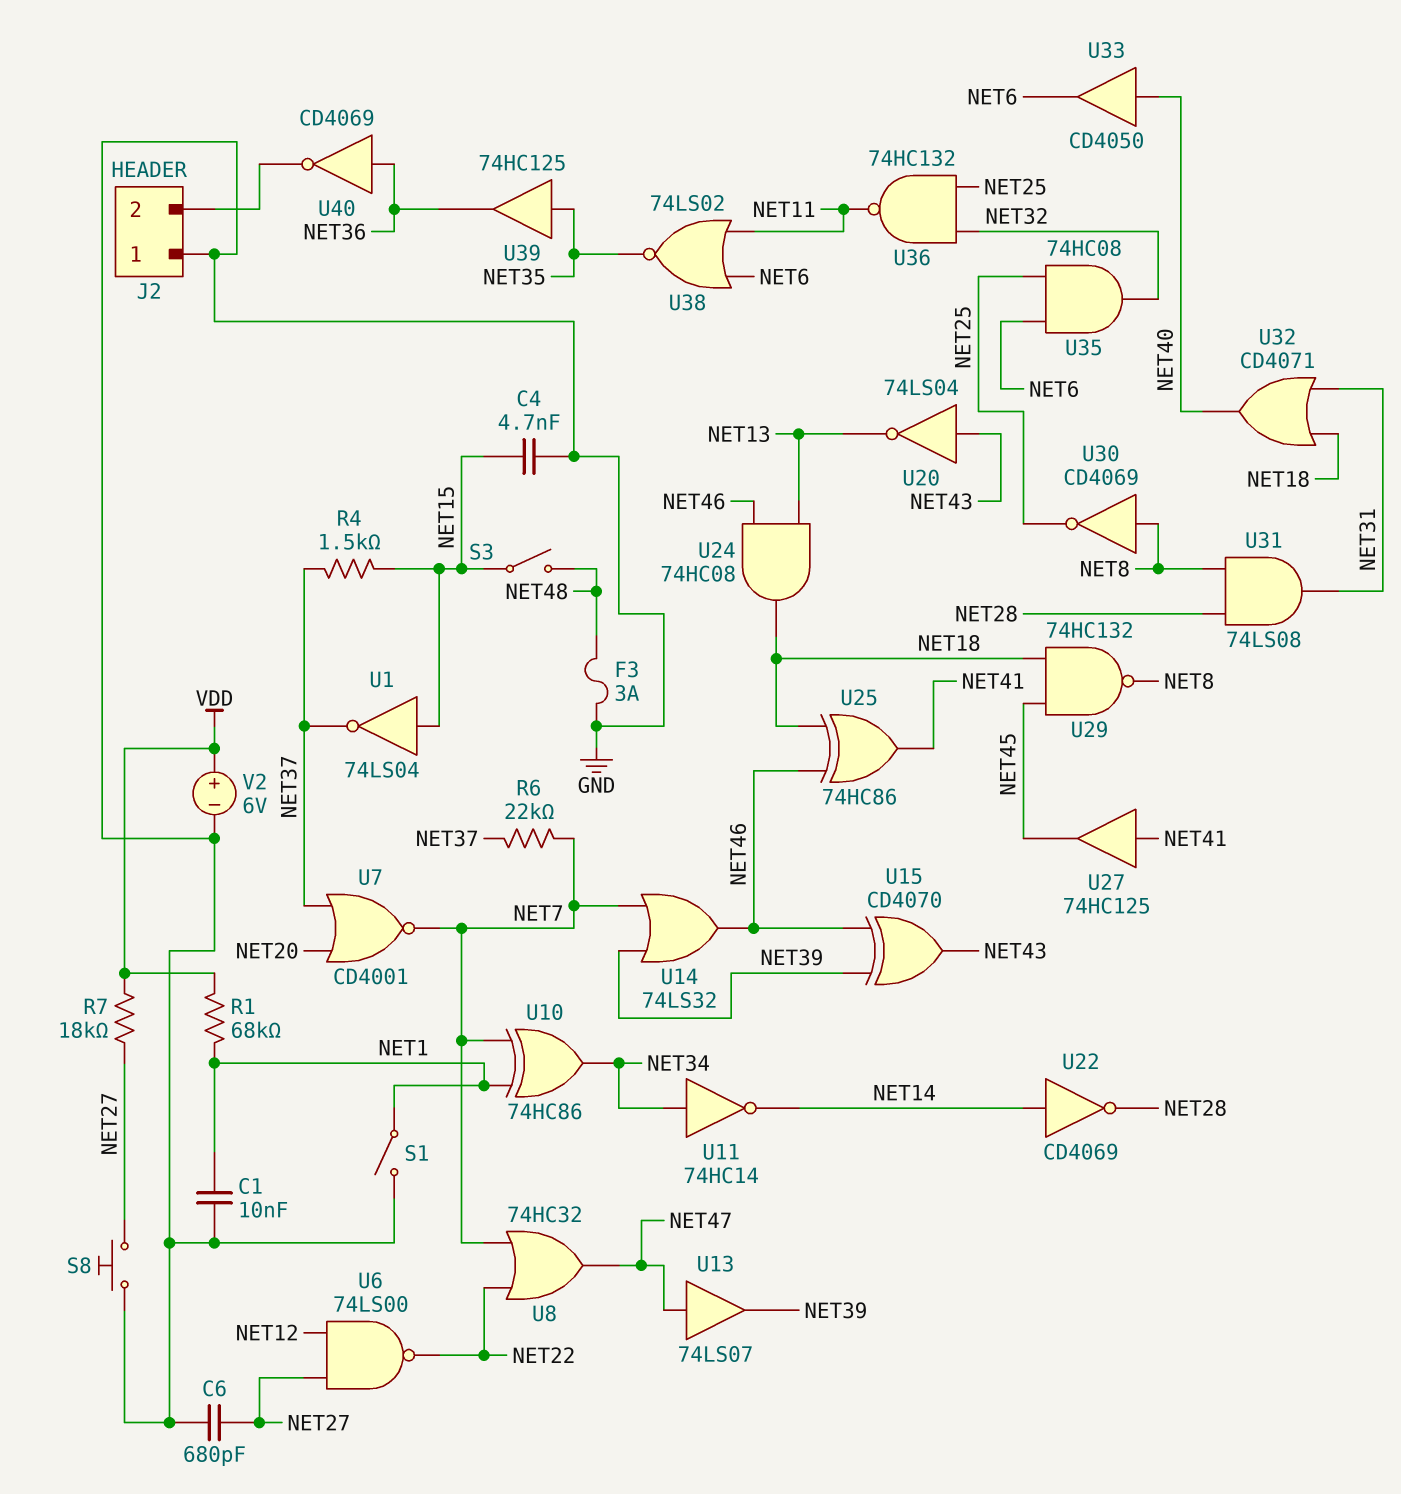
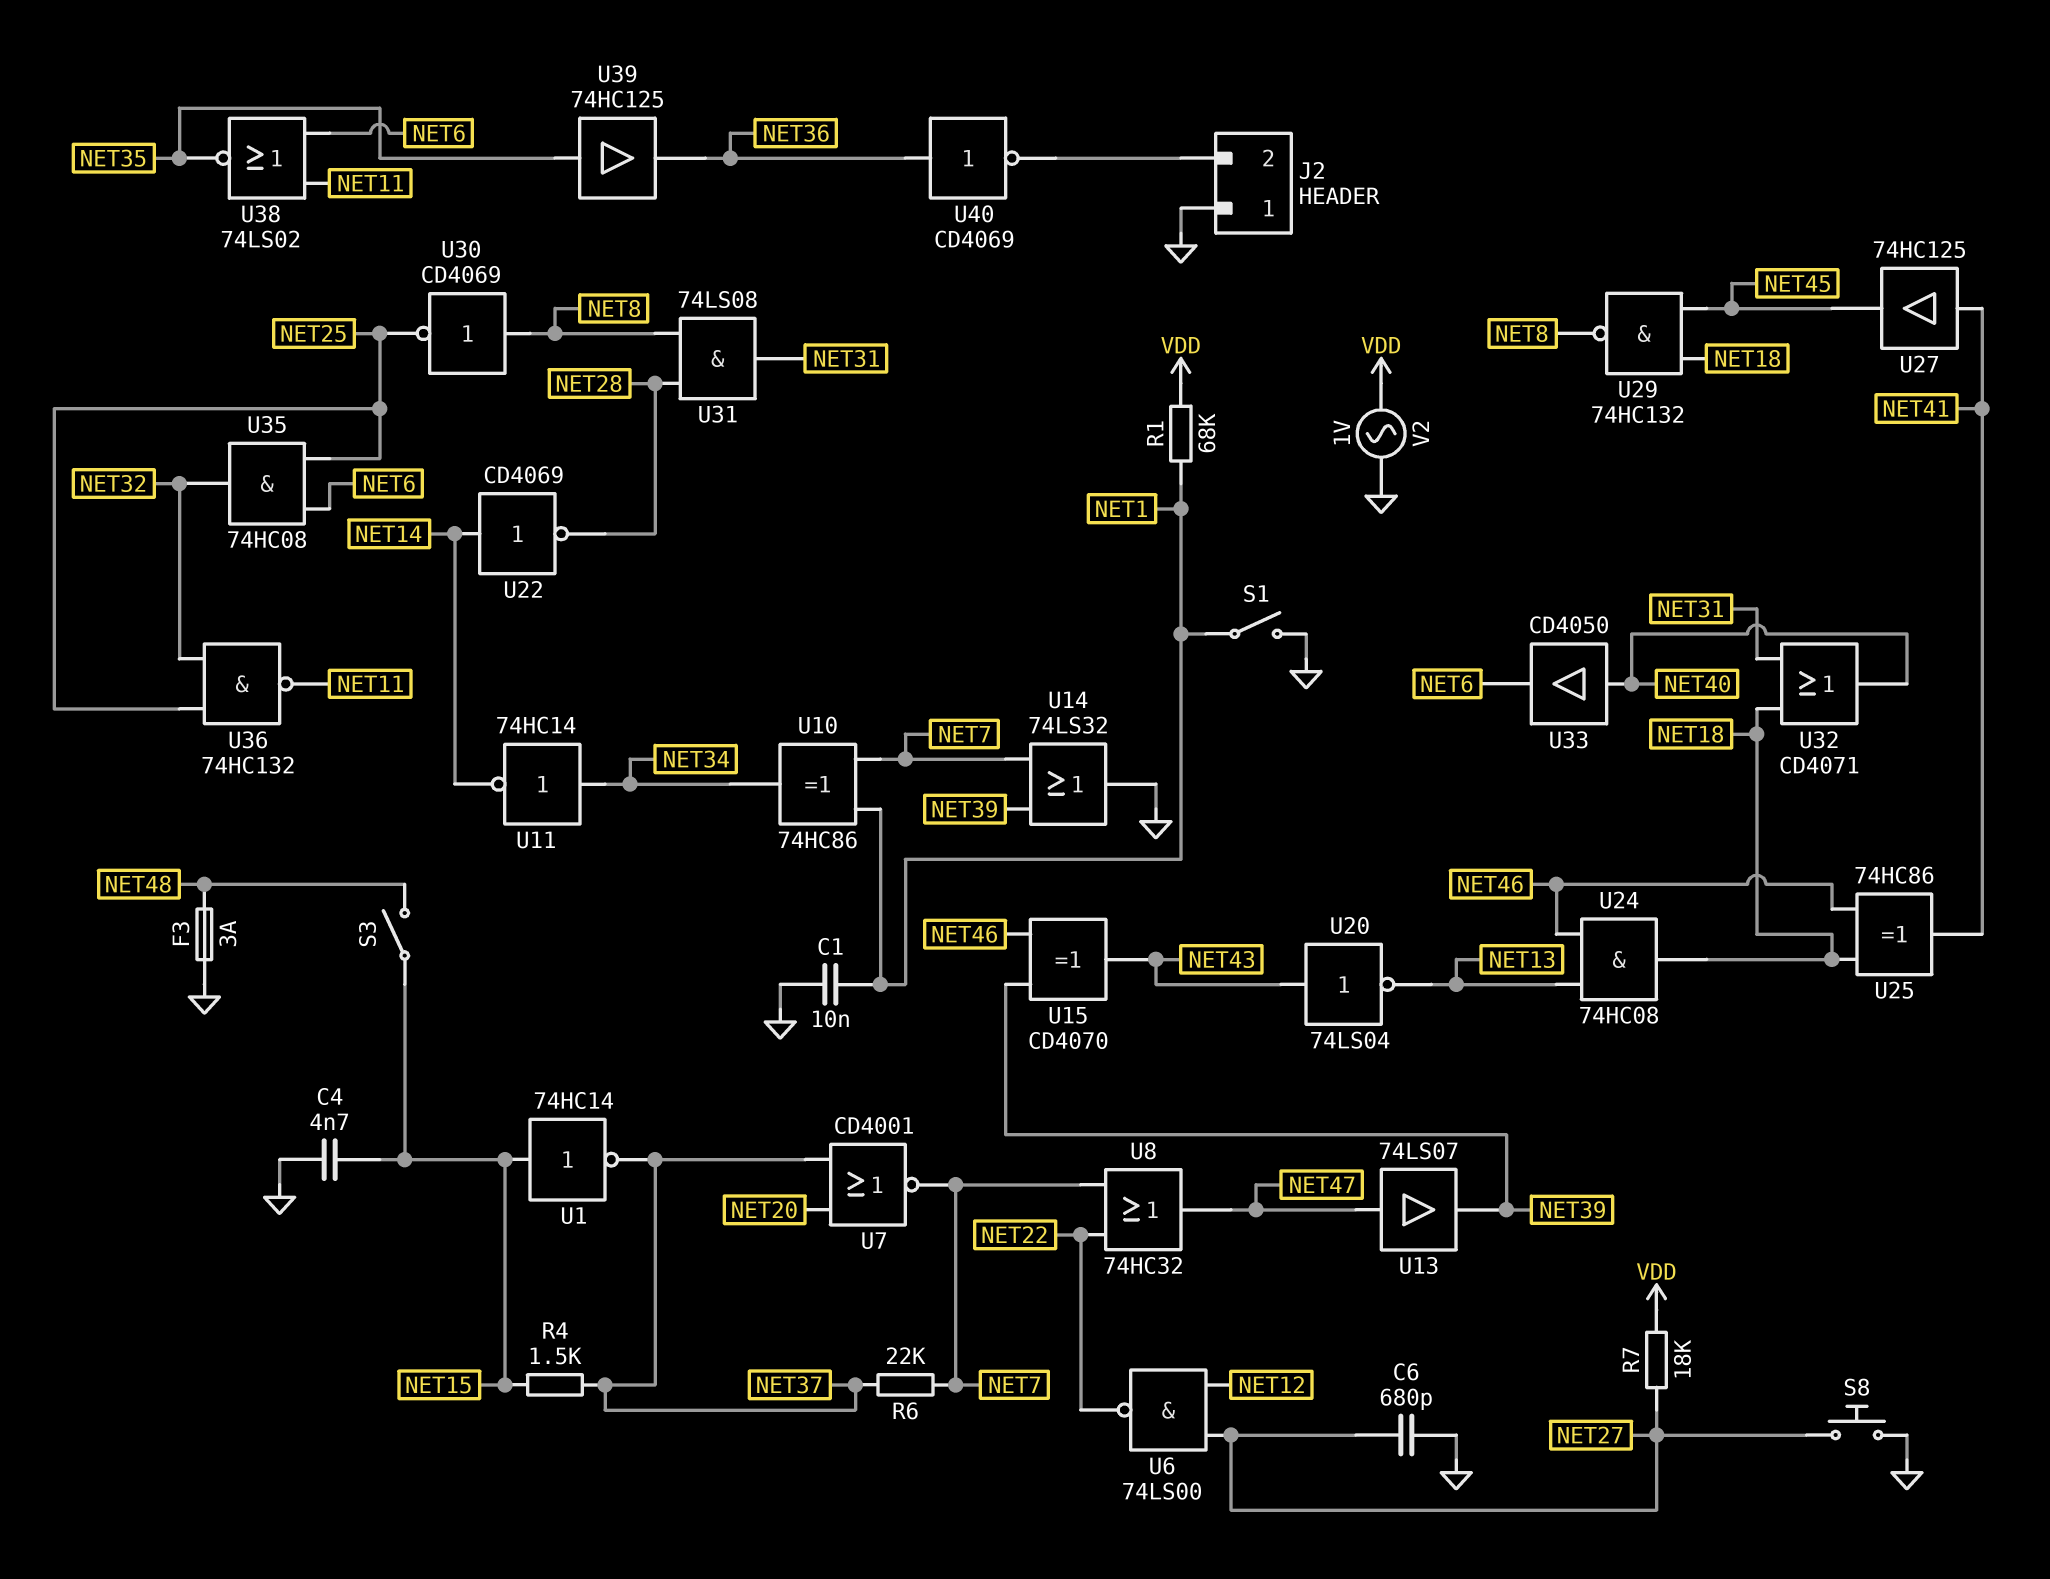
U1: NOT 74LS04 (in NET15, out NET37) -> NOT 74HC14 (in NET15, out NET37)
U14: OR 74LS32 (in NET7, in NET39, out NET46) -> OR 74LS32 (in NET7, in NET39, out GND)
V2: 6V (plus VDD, minus GND) -> AC 1V (GND, VDD)

